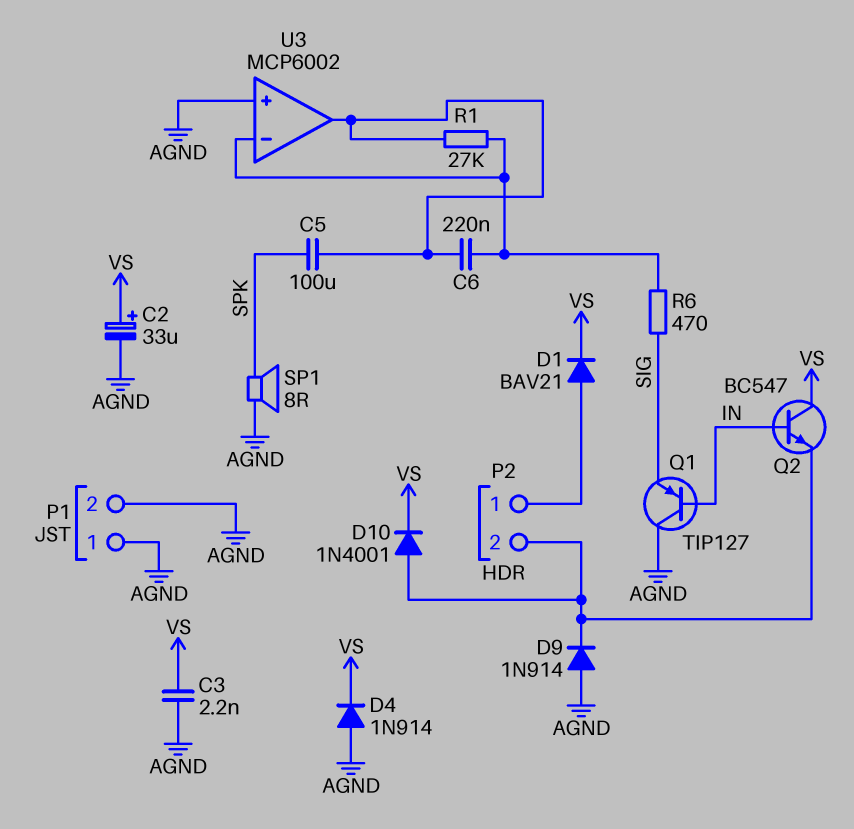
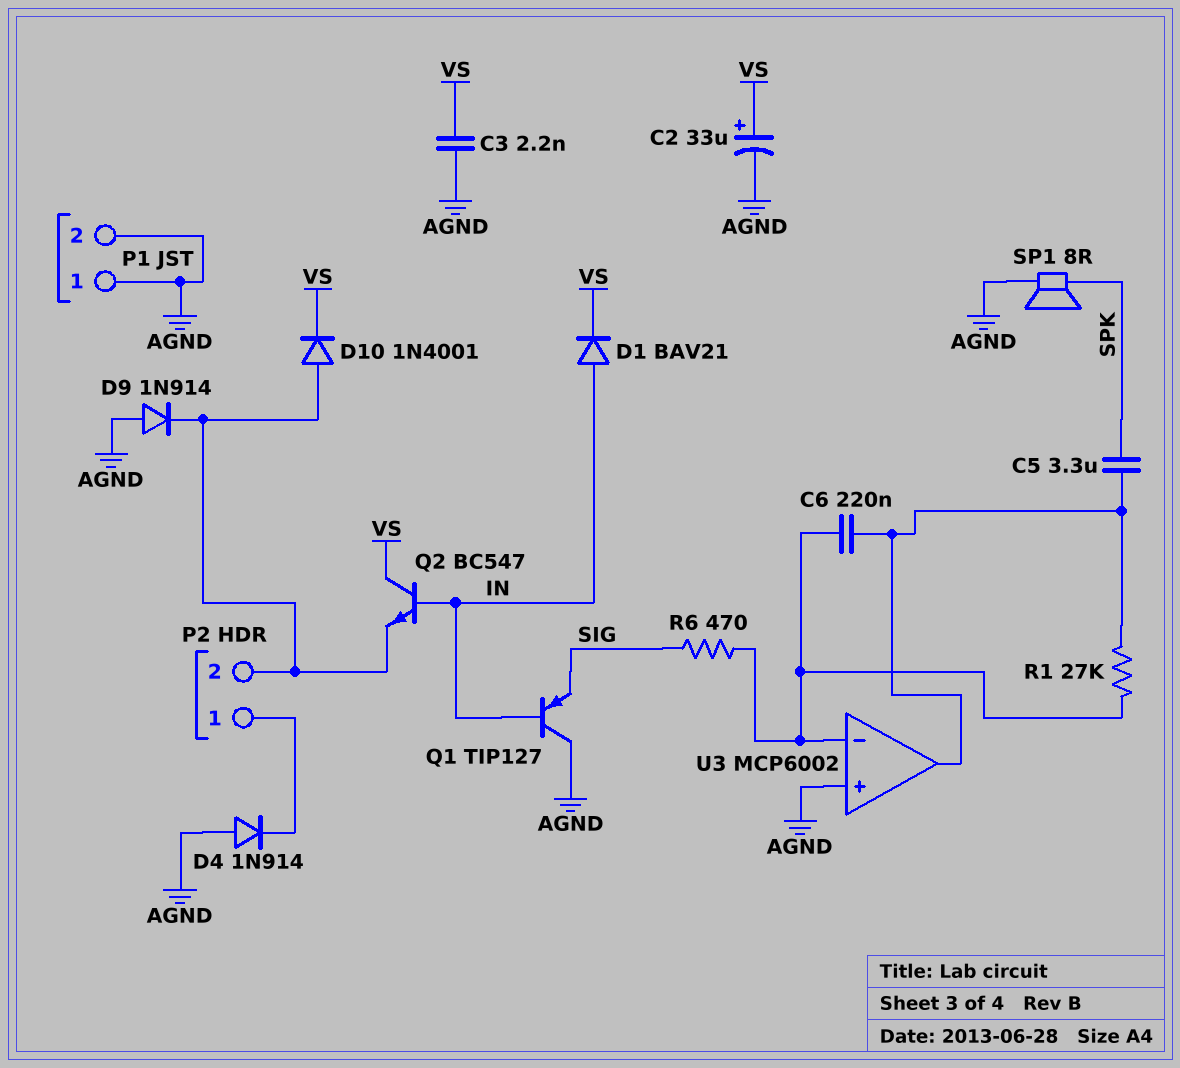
C5: 100uF (SPK, U3/out) -> 3.3uF (SPK, U3/out)
D1: diode BAV21 (A P2/1, K VS) -> diode BAV21 (A IN, K VS)
D4: diode 1N914 (A AGND, K VS) -> diode 1N914 (A AGND, K P2/1)

